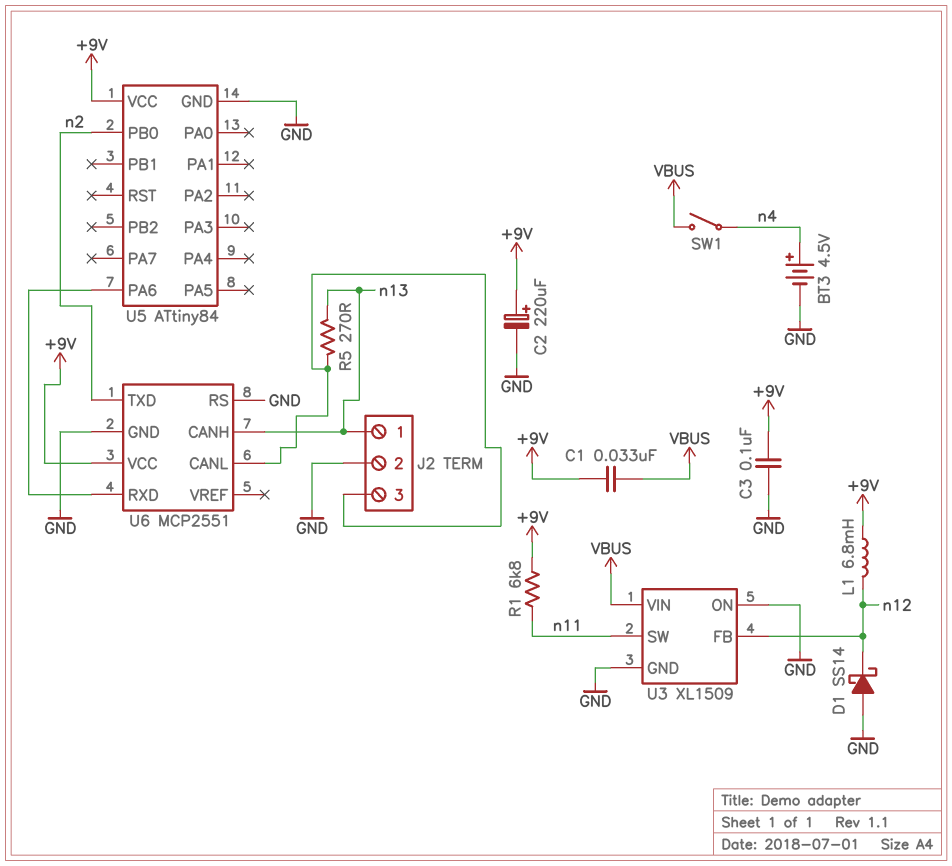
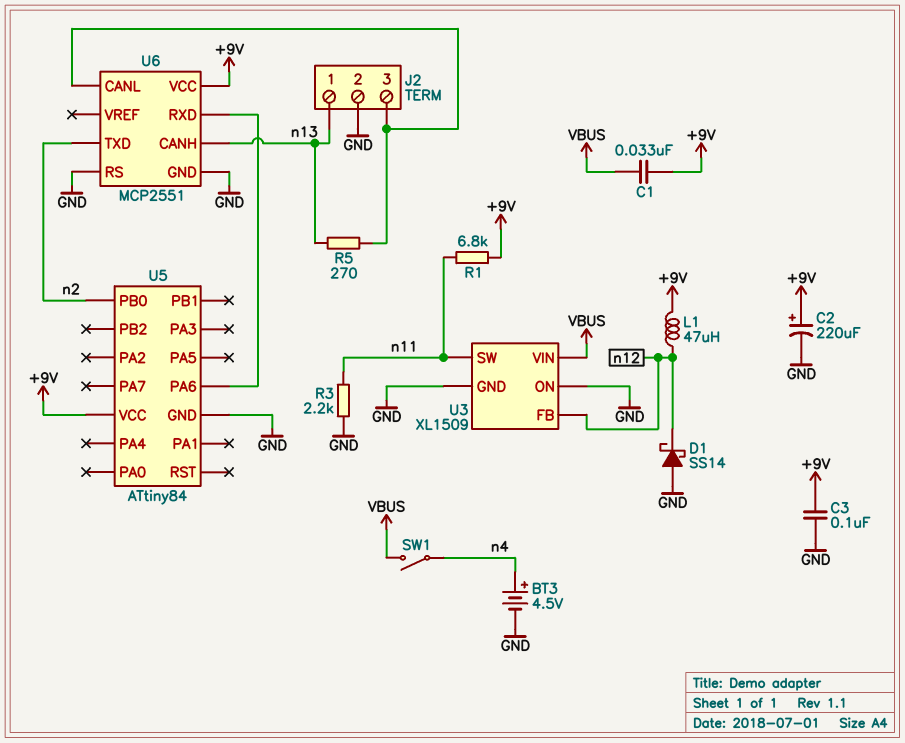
L1: 6.8mH (+9V, n12) -> 47uH (+9V, n12)
R3: none -> 2.2k (GND, n11)

